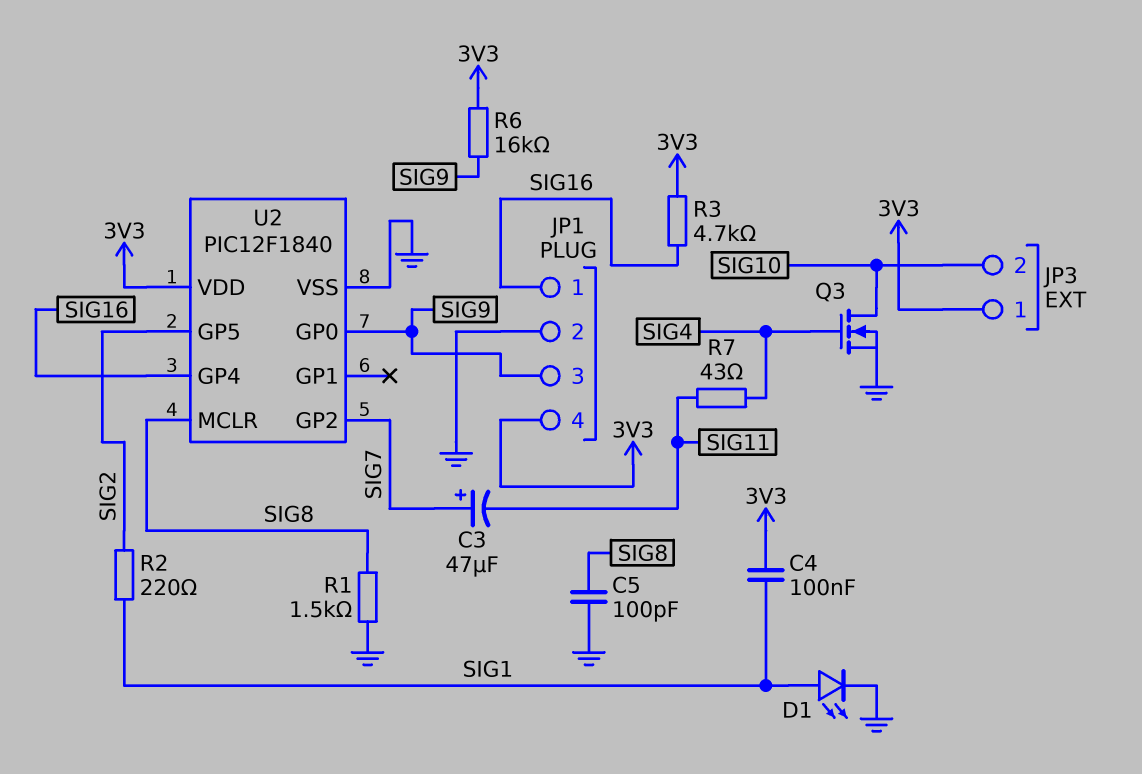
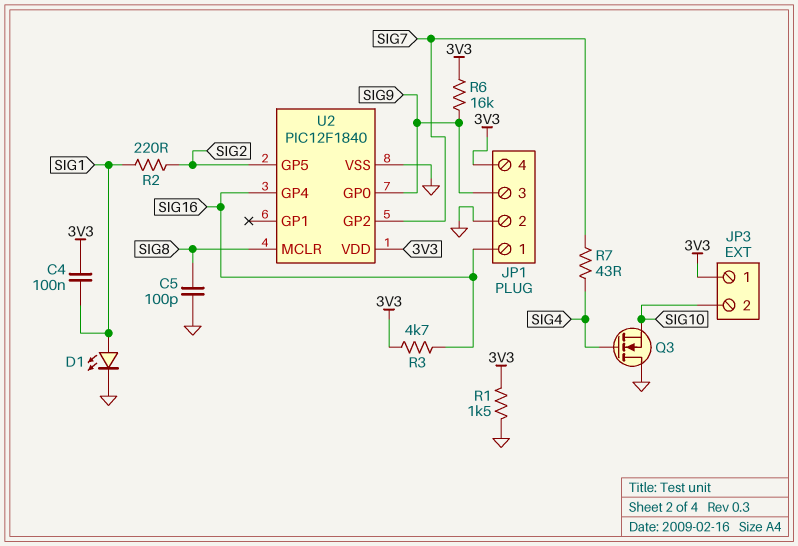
C3: 47uF (plus SIG7, minus SIG11) -> none
Q3: NMOS (G SIG4, D SIG10, S GND) -> NMOS (G SIG4, D GND, S SIG10)
R1: 1.5k (GND, SIG8) -> 1.5k (3V3, GND)
R7: 43 (SIG4, SIG11) -> 43 (SIG4, SIG7)

